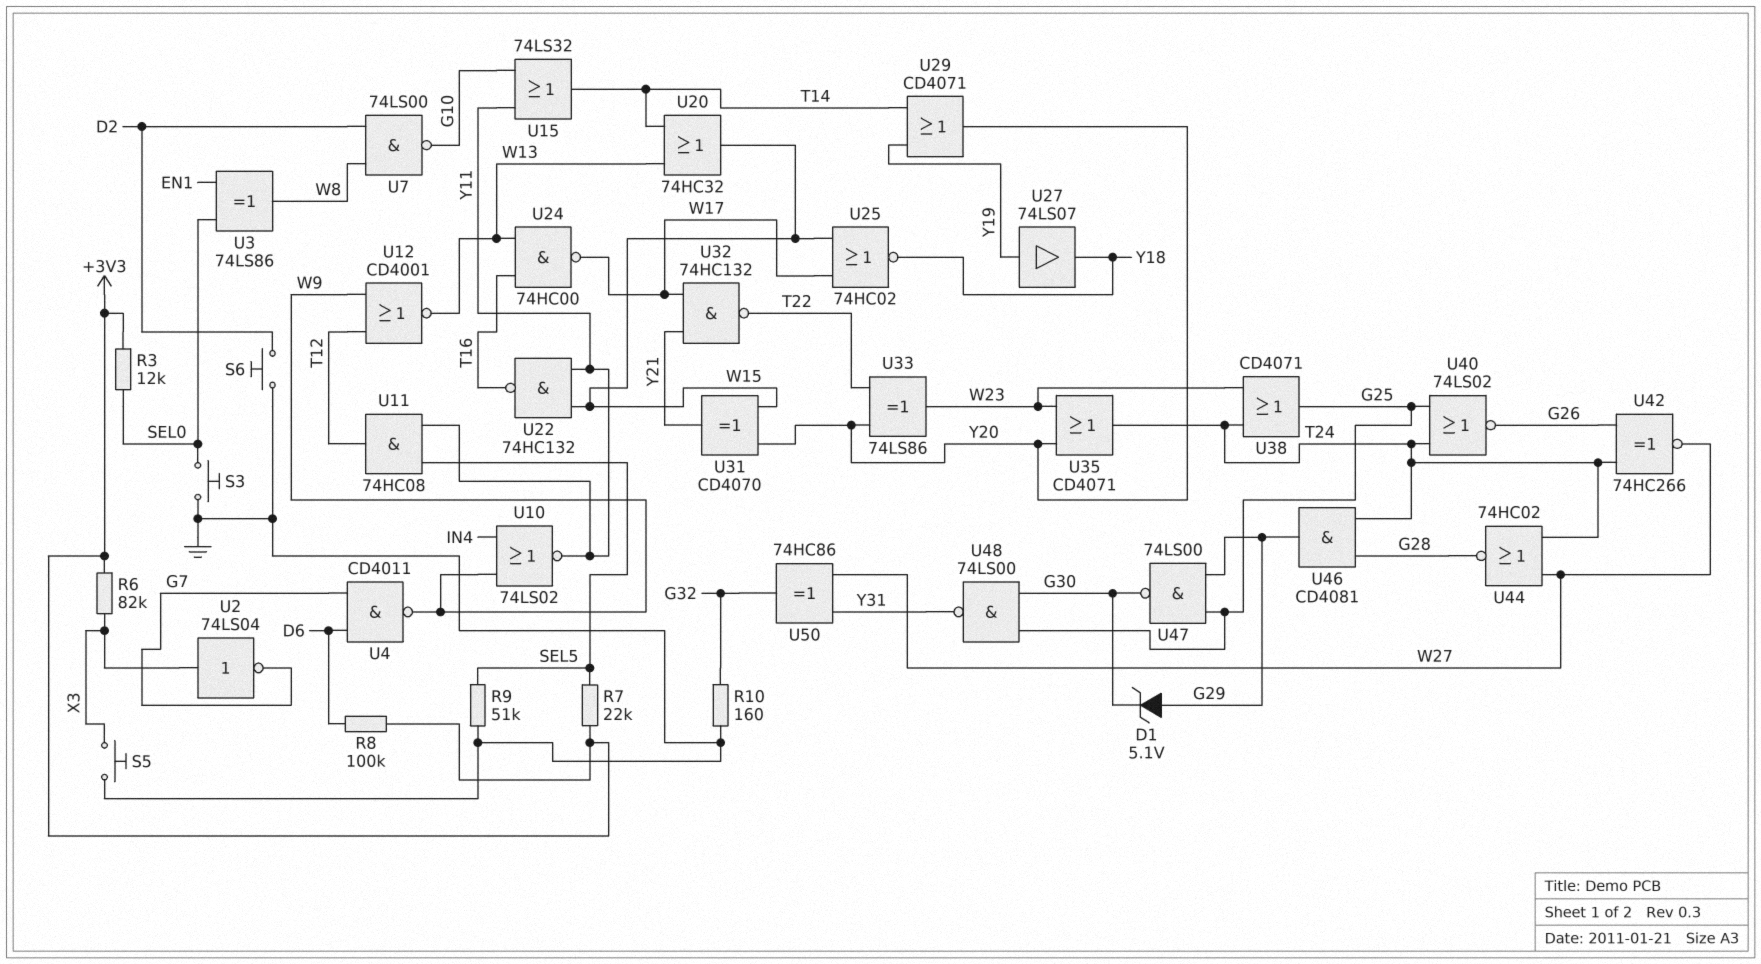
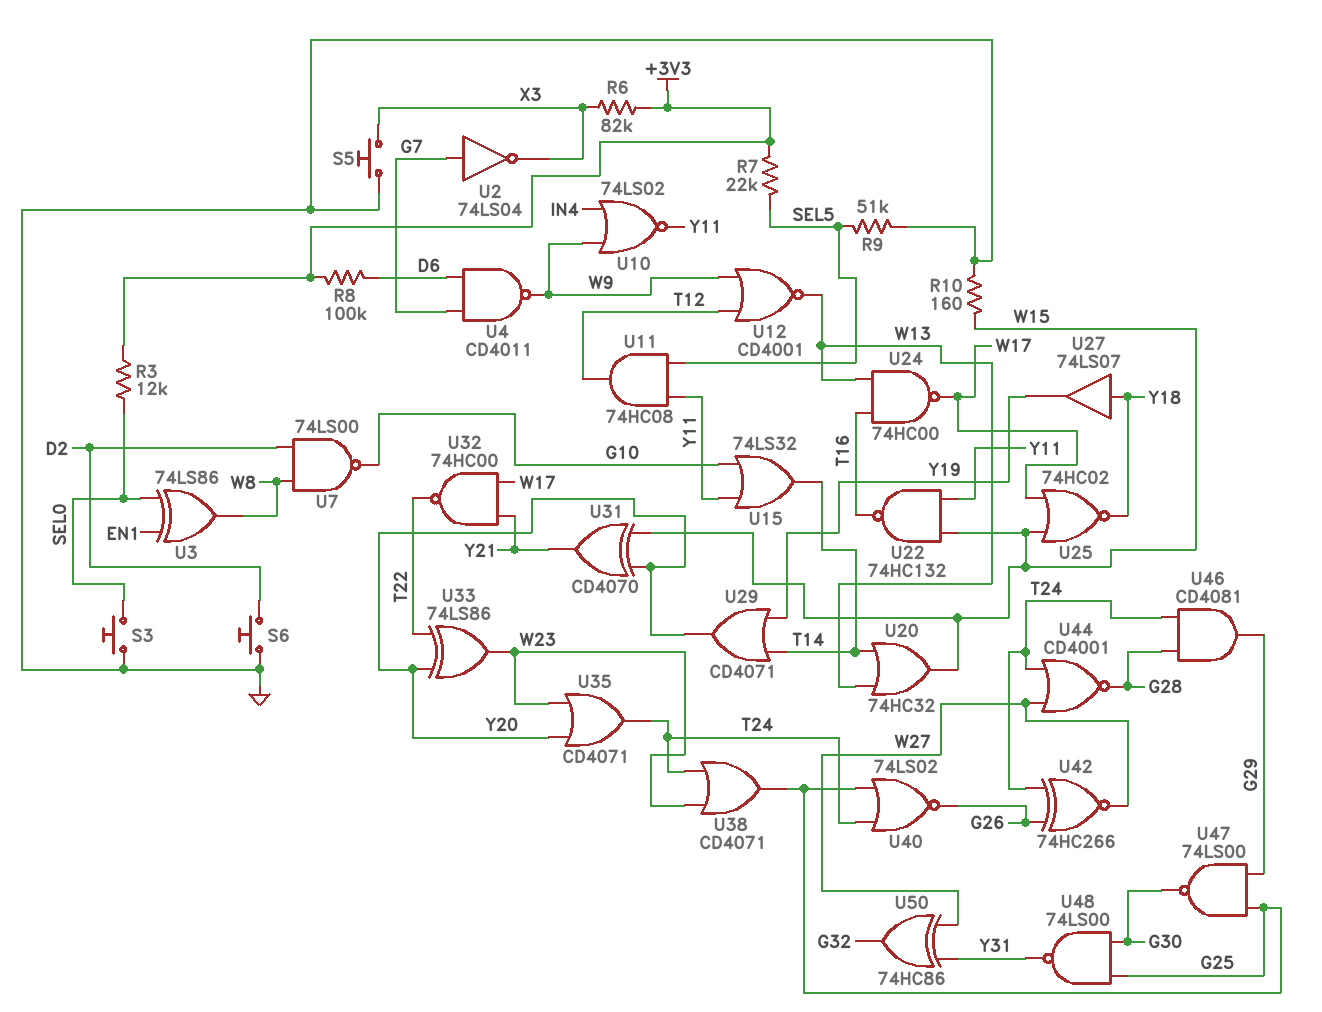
D1: zener 5.1V (A G29, K G30) -> none
R10: 160 (G32, GND) -> 160 (GND, W15)
U2: NOT 74LS04 (in X3, out G7) -> NOT 74LS04 (in G7, out X3)
U27: buffer 74LS07 (in Y19, out Y18) -> buffer 74LS07 (in Y18, out Y19)
U32: NAND 74HC132 (in W17, in Y21, out T22) -> NAND 74HC00 (in W17, in Y21, out T22)
U44: NOR 74HC02 (in T24, in W27, out G28) -> NOR CD4001 (in T24, in W27, out G28)

